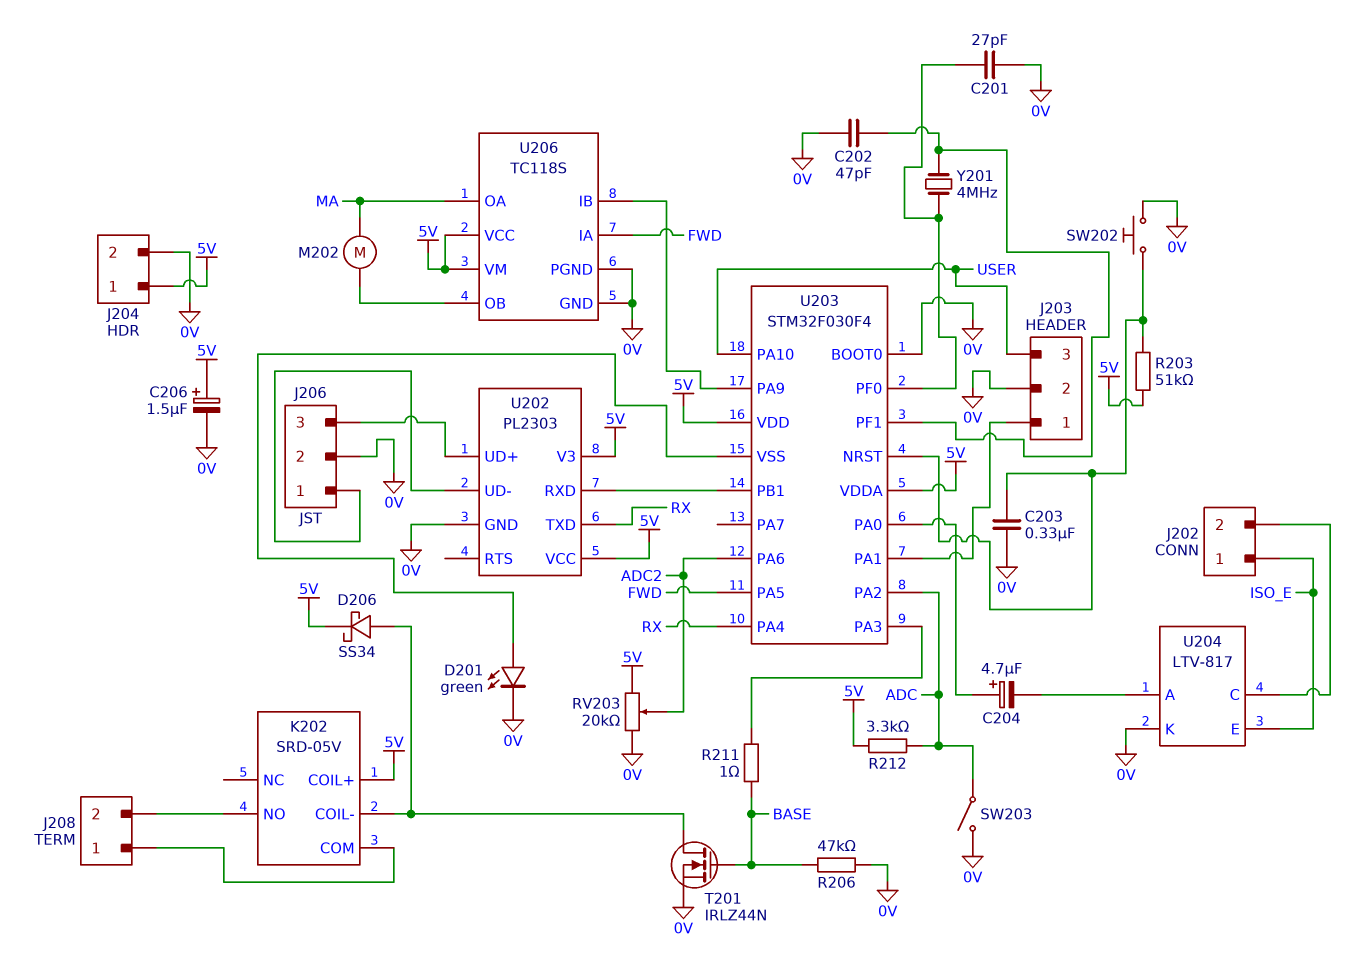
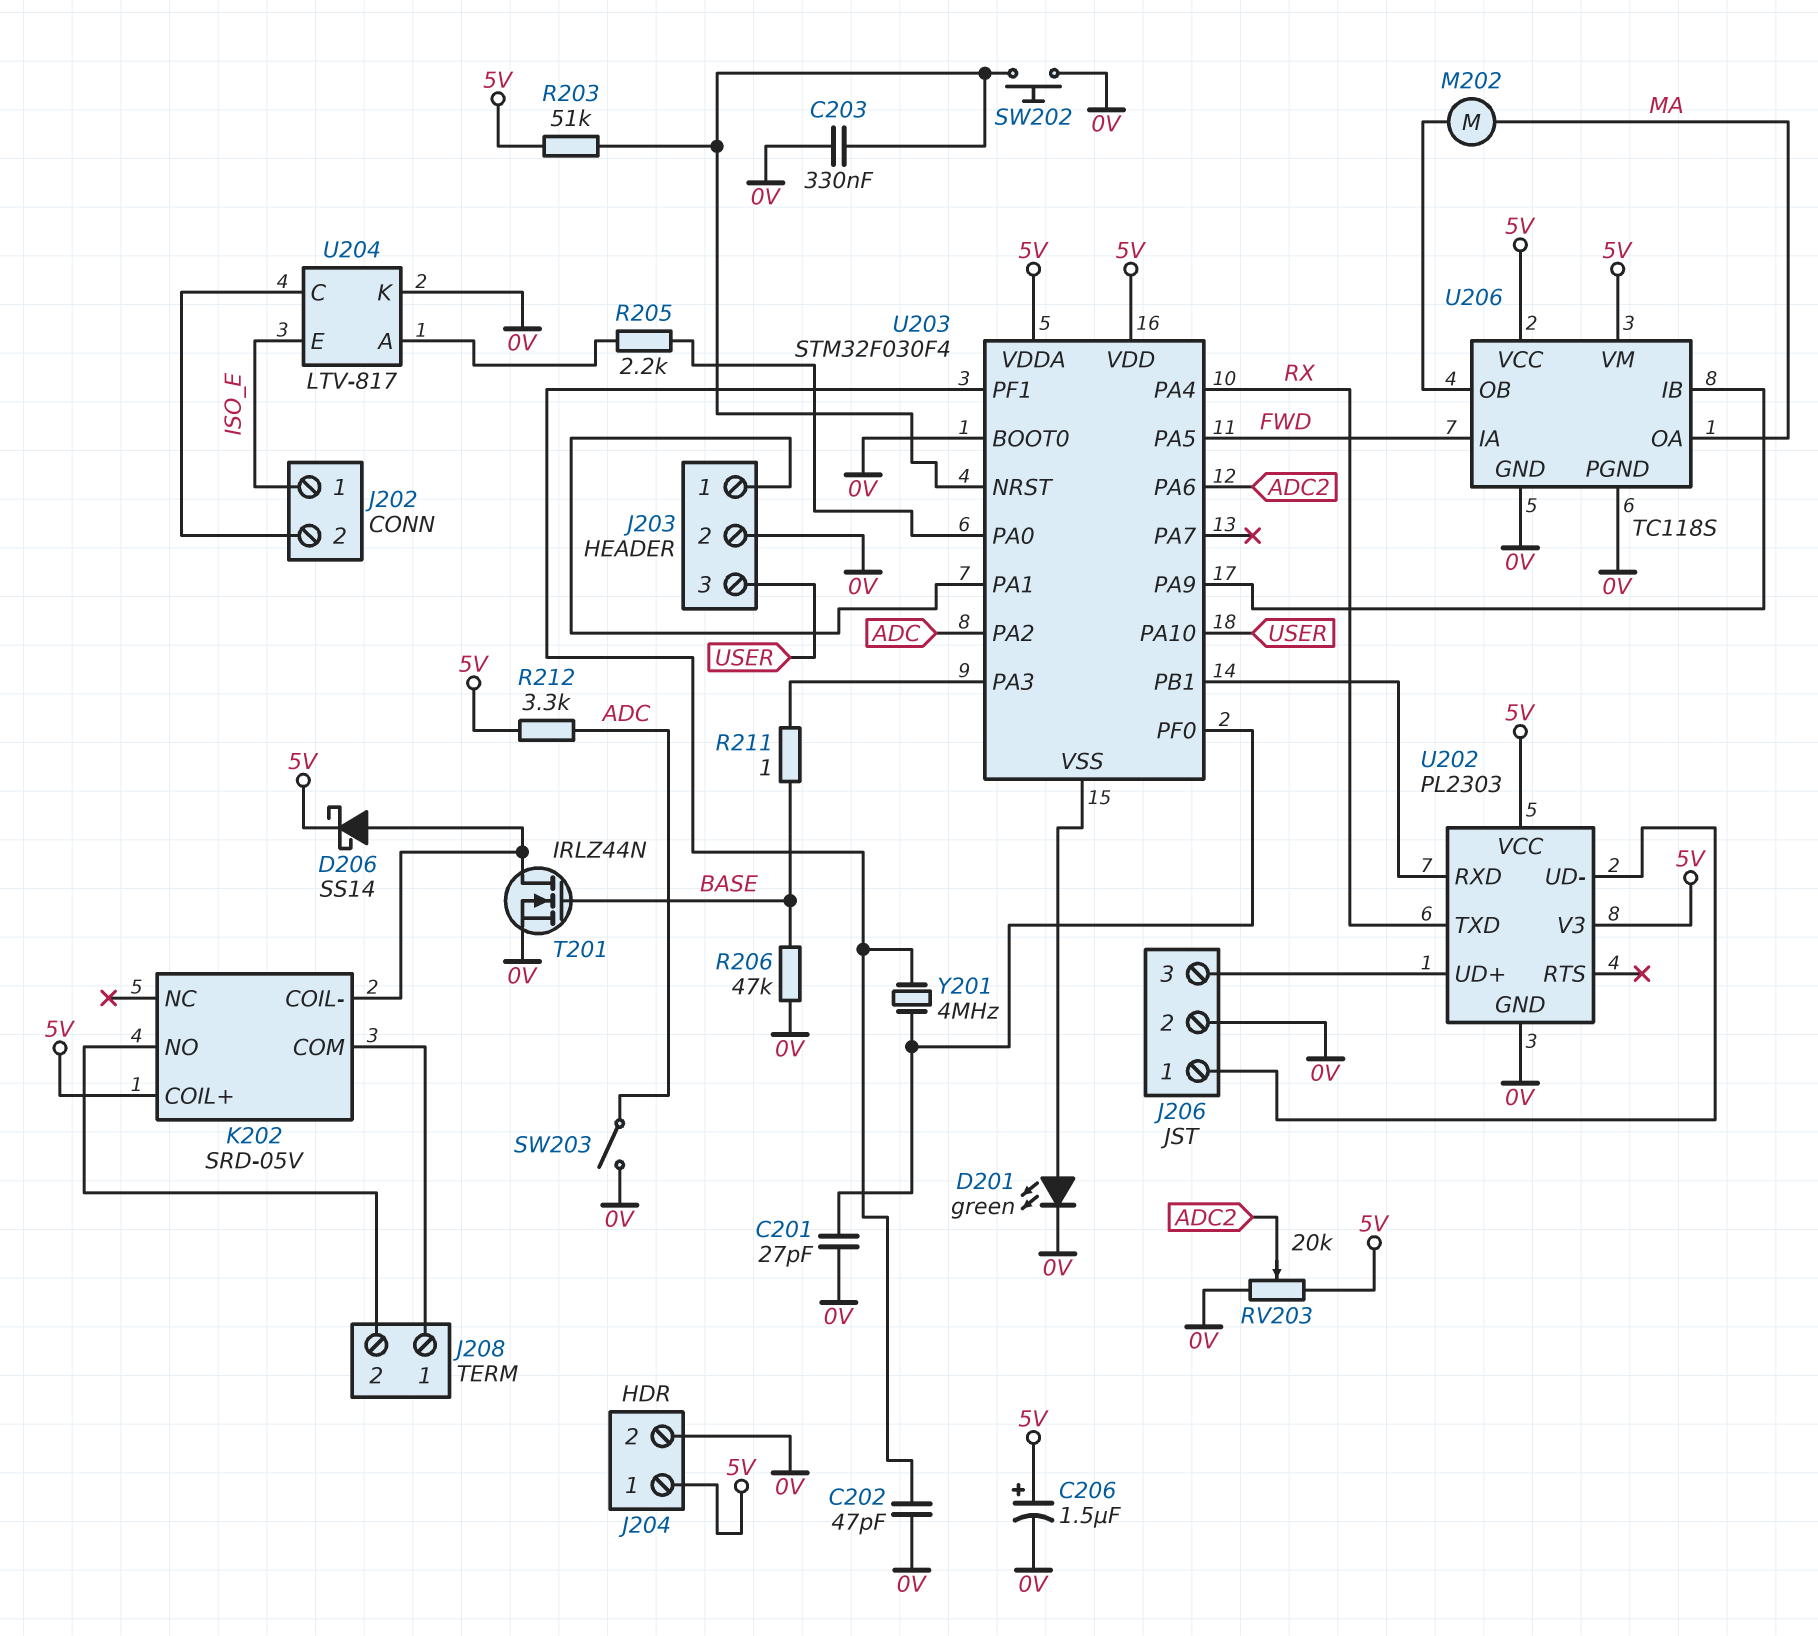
C204: 4.7uF (plus U203/PA0, minus U204/A) -> none
D206: schottky SS34 (A K202/COIL-, K 5V) -> schottky SS14 (A K202/COIL-, K 5V)
R205: none -> 2.2k (U203/PA0, U204/A)

